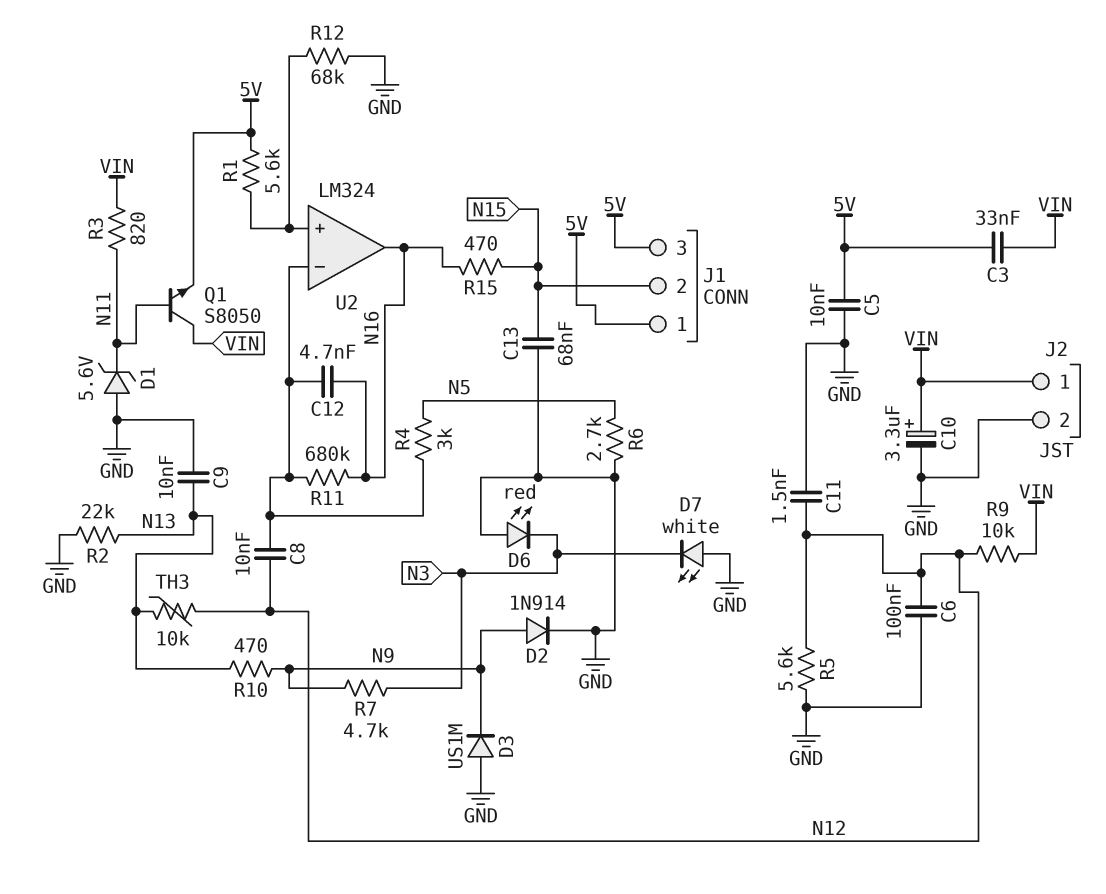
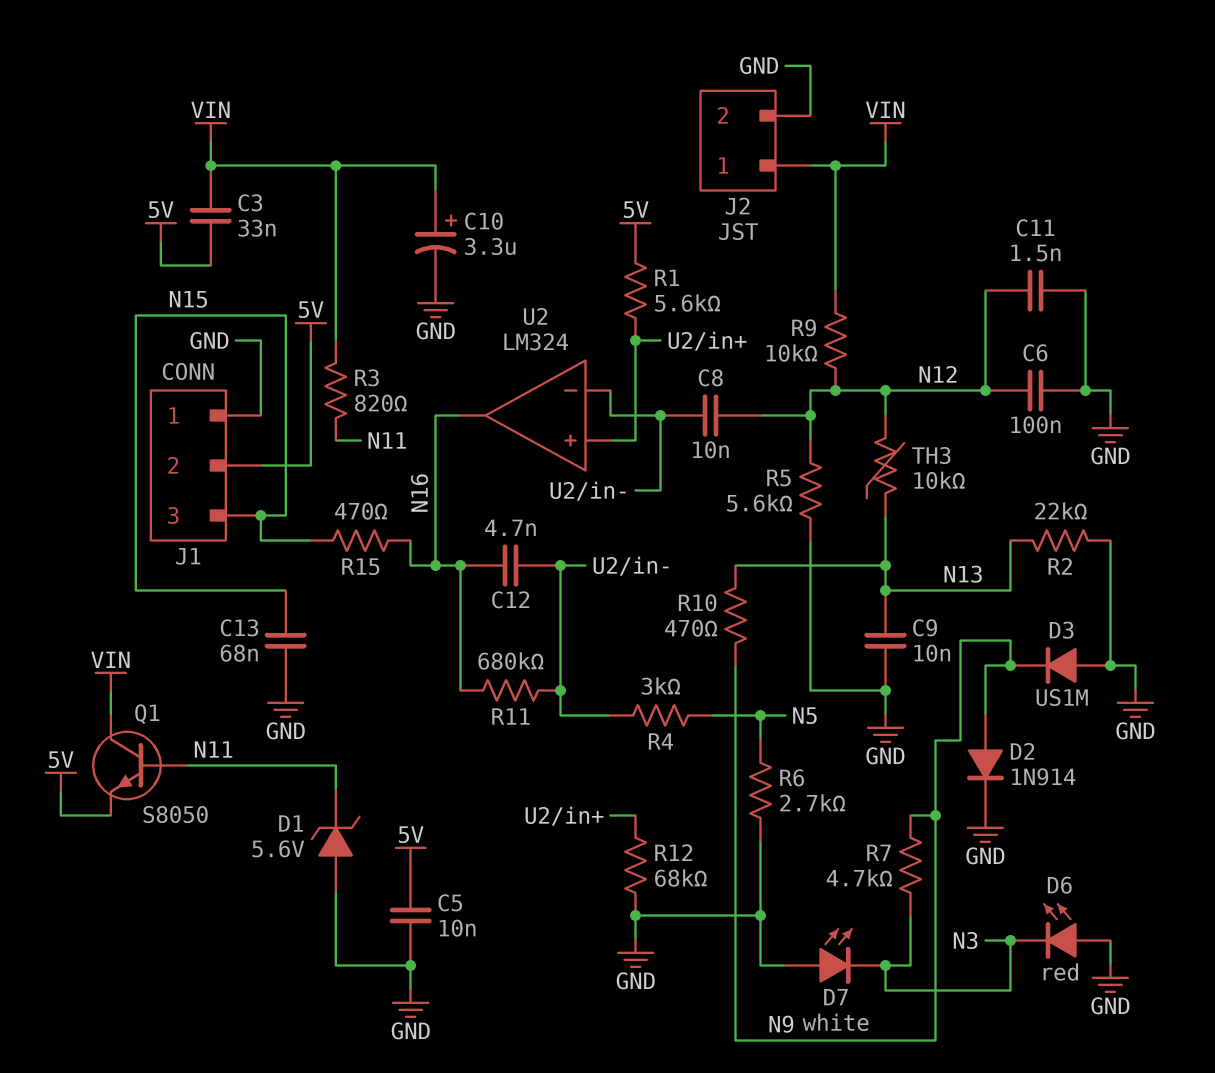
J1 pin 1: 5V -> GND
J1 pin 2: N15 -> 5V
J1 pin 3: 5V -> N15

